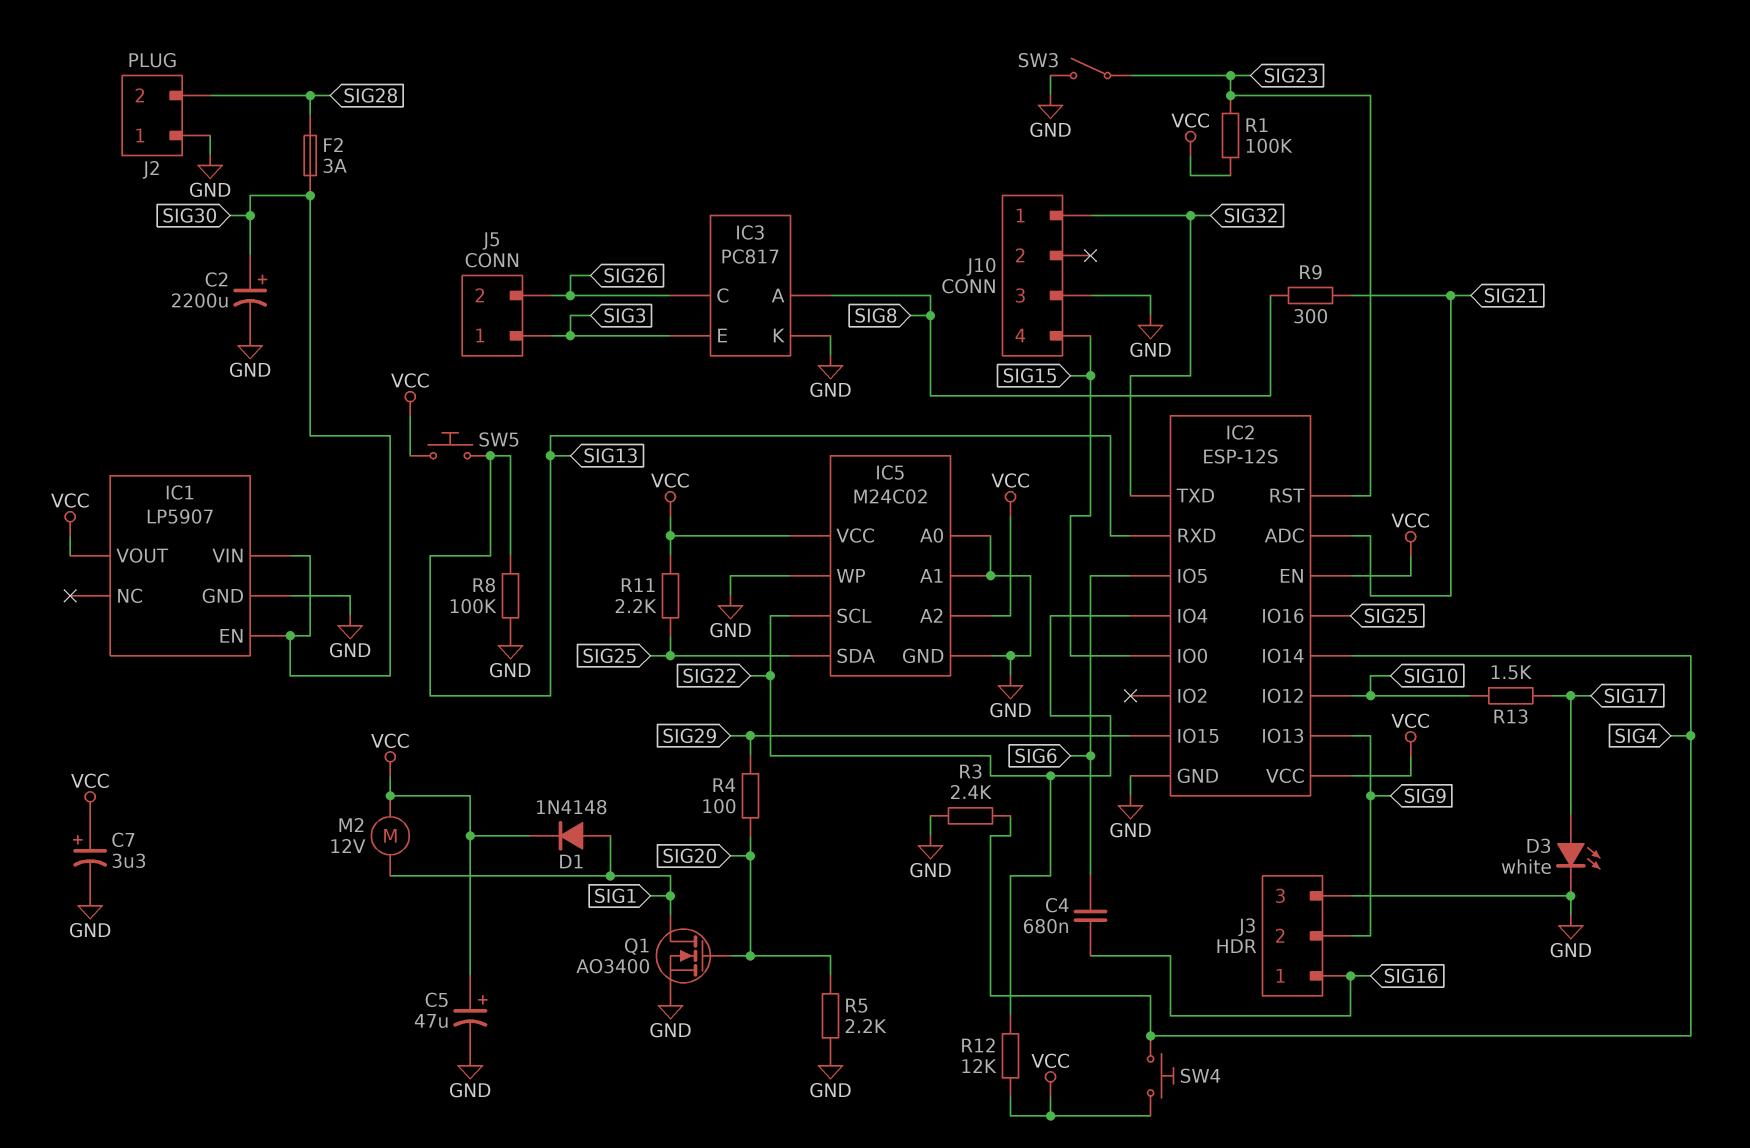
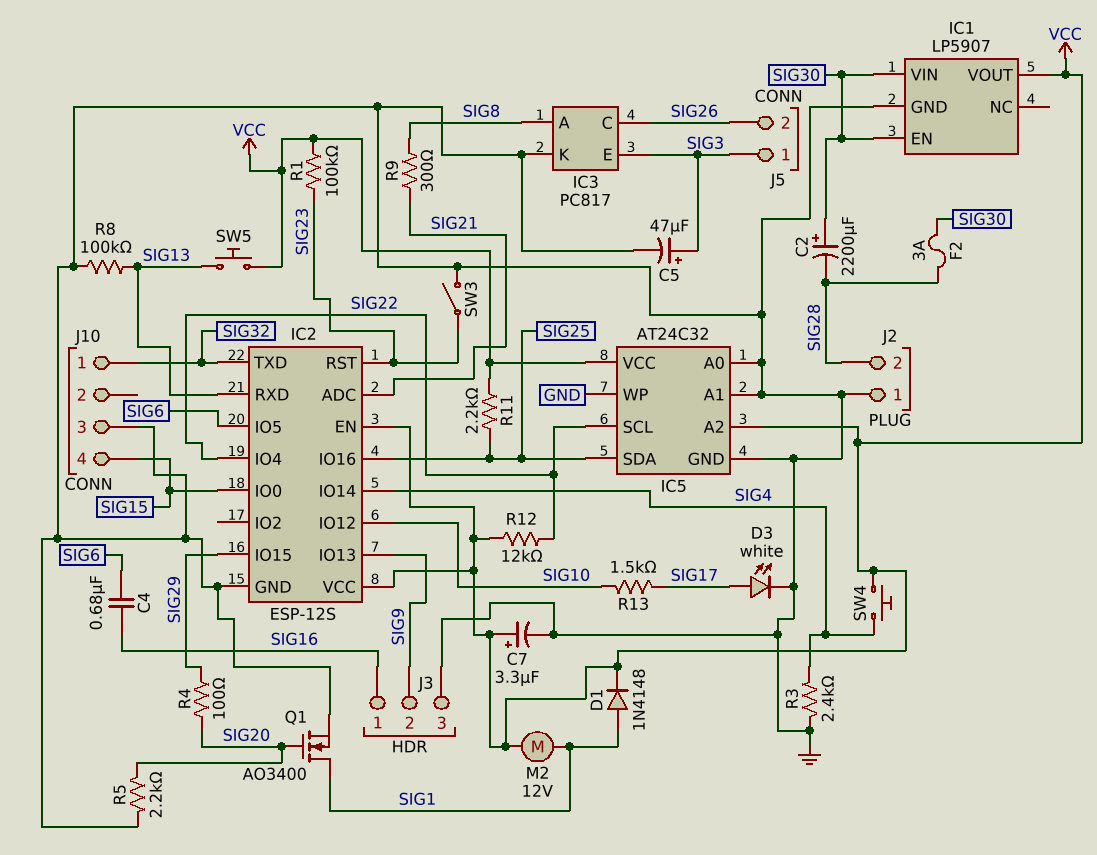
C2: 2200uF (plus SIG30, minus GND) -> 2200uF (plus SIG30, minus SIG28)
C5: 47uF (plus VCC, minus GND) -> 47uF (plus SIG3, minus GND)
IC5: M24C02 -> AT24C32

